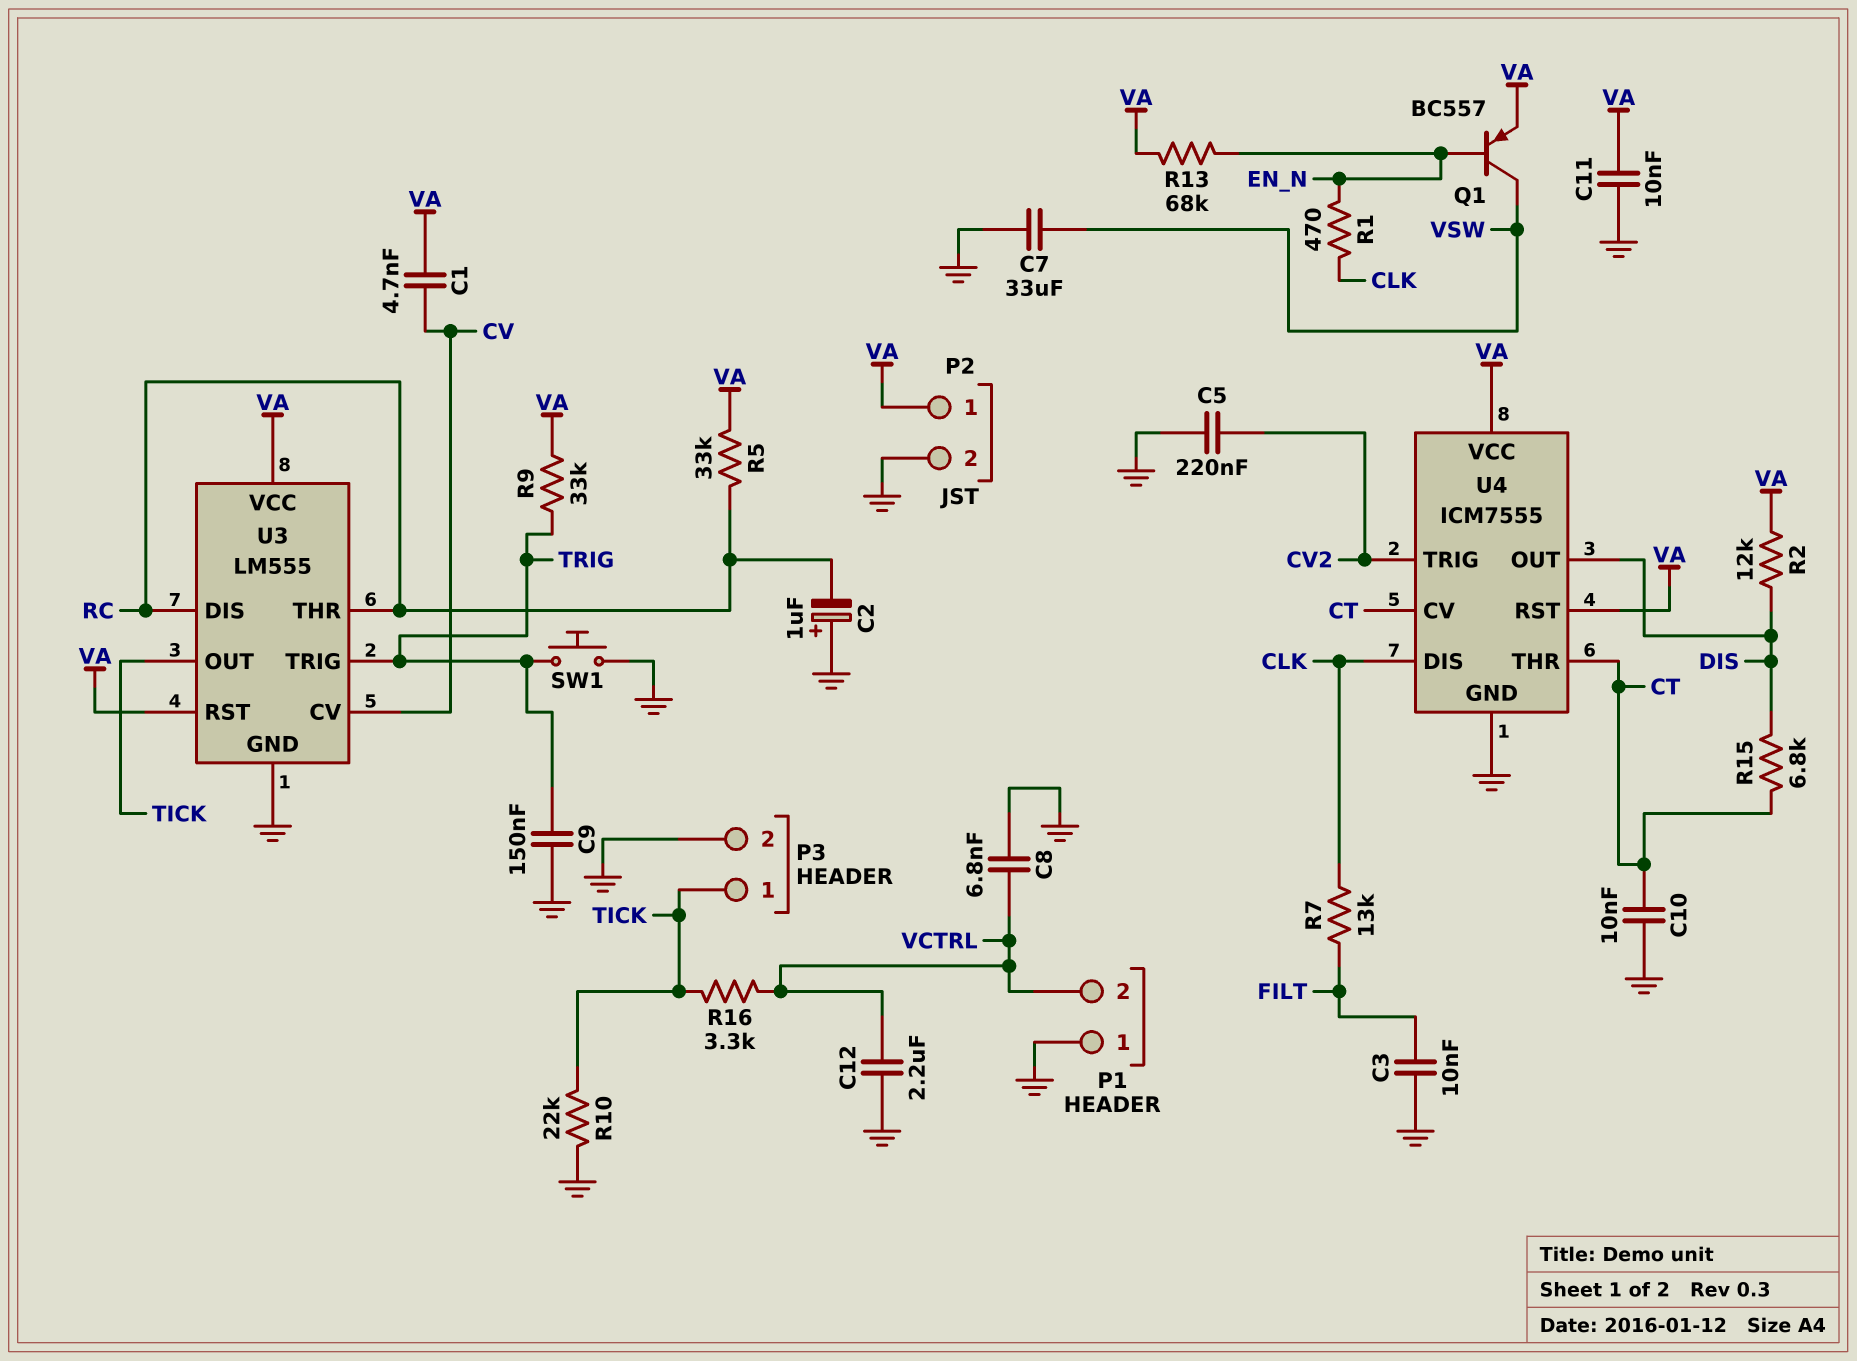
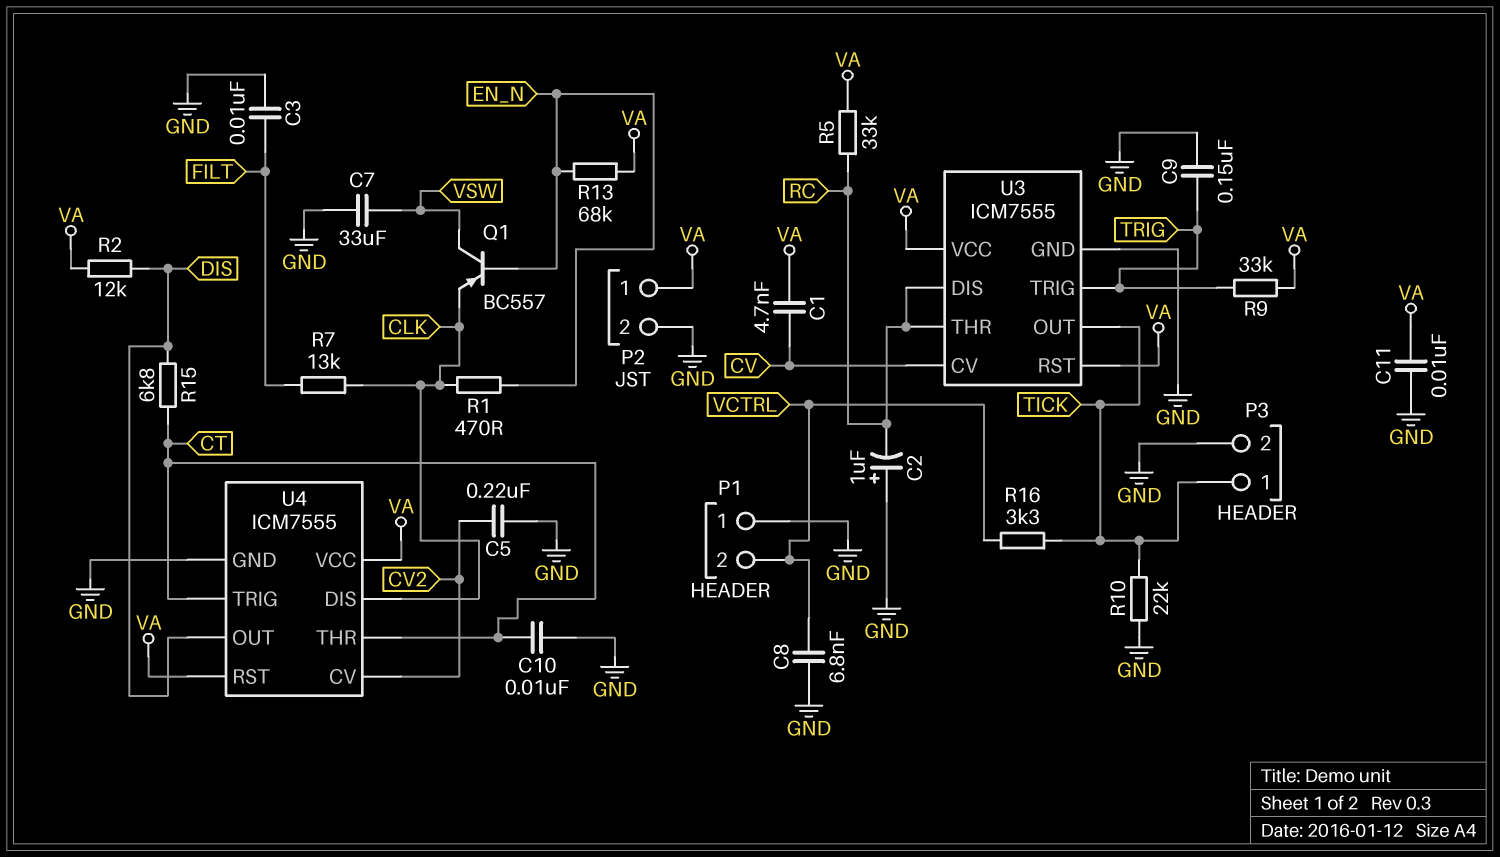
C12: 2.2uF (GND, VCTRL) -> none
Q1: PNP BC557 (B EN_N, C VSW, E VA) -> PNP BC557 (B EN_N, C VSW, E CLK)
SW1: button (GND, TRIG) -> none
U3: LM555 -> ICM7555
U4 pin CV: CT -> CV2
U4 pin TRIG: CV2 -> CT

